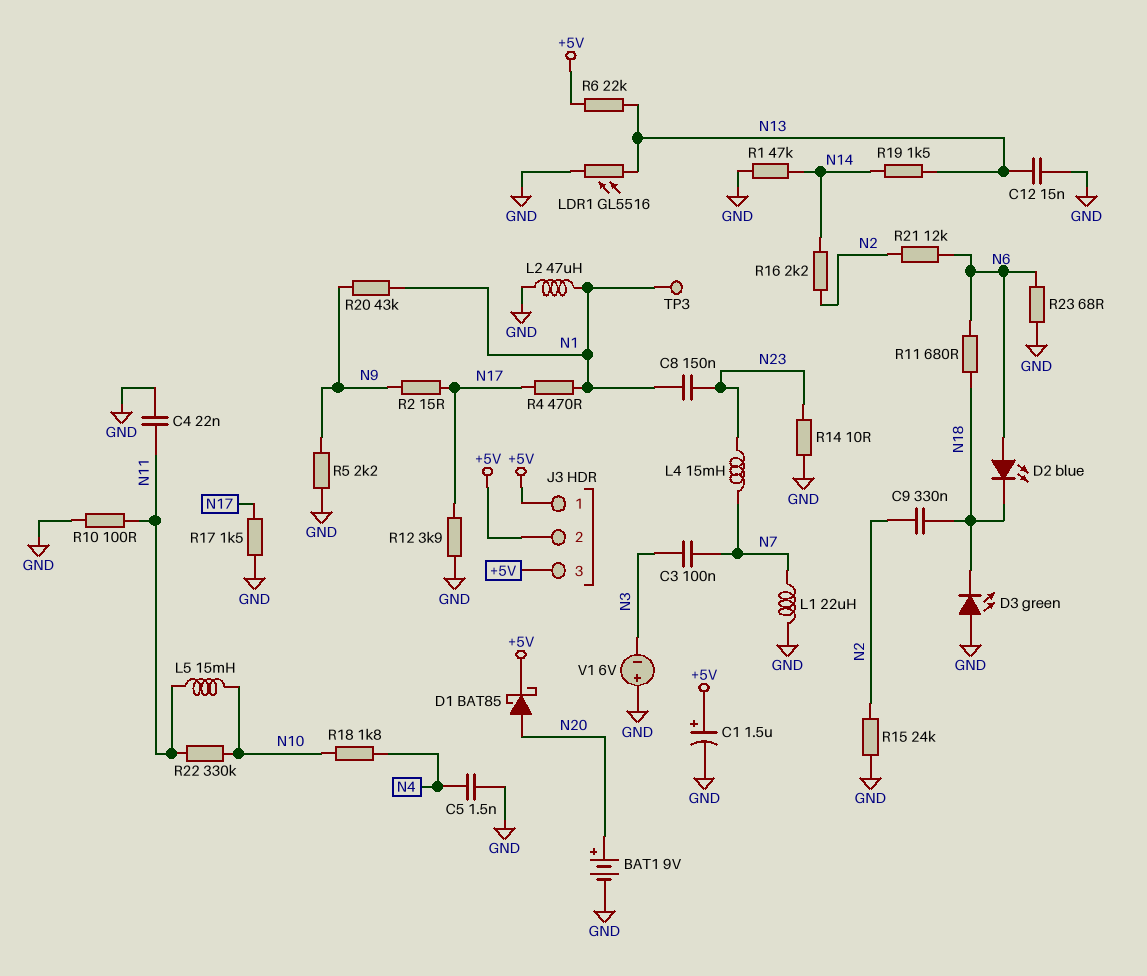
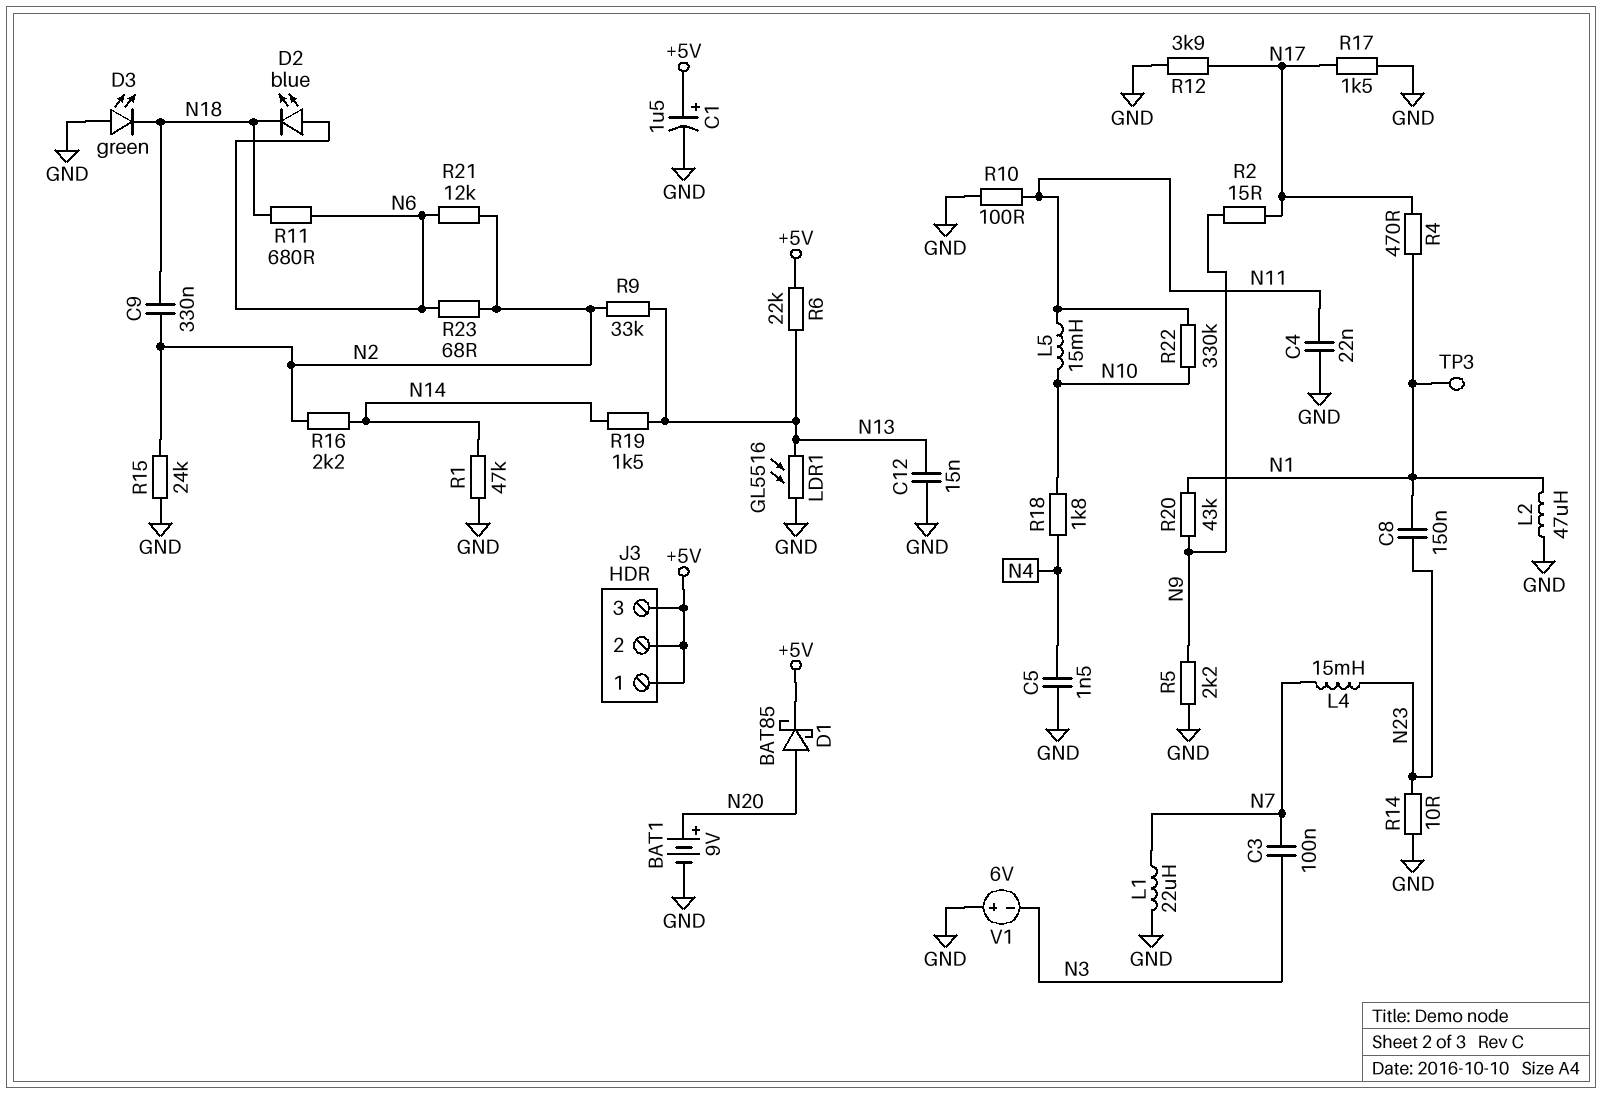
R9: none -> 33k (N2, N13)
R23: 68 (GND, N6) -> 68 (N2, N6)

